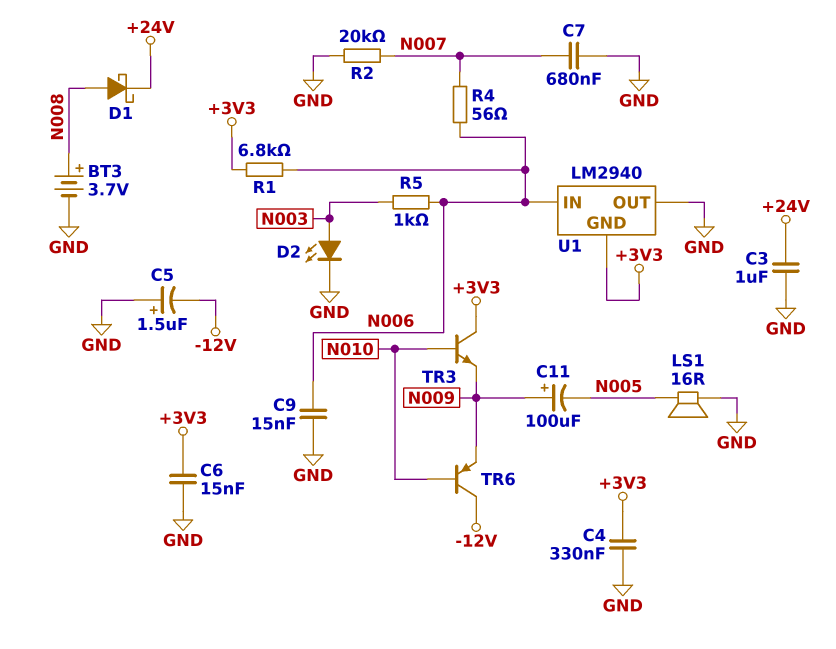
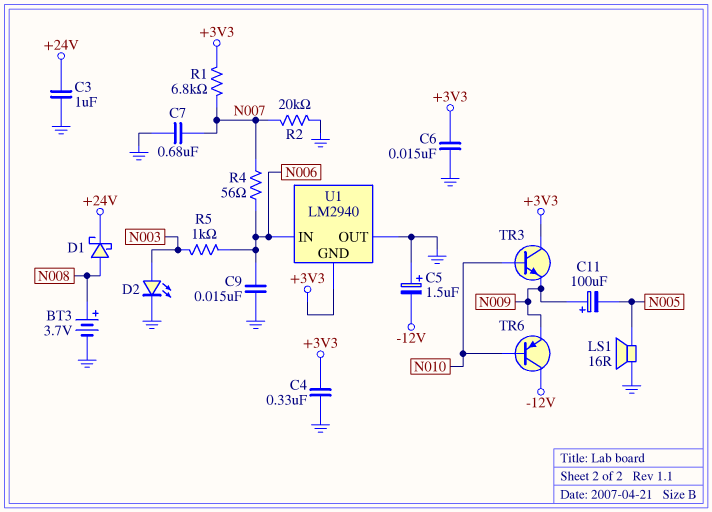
R1: 6.8k (+3V3, N006) -> 6.8k (+3V3, N007)

